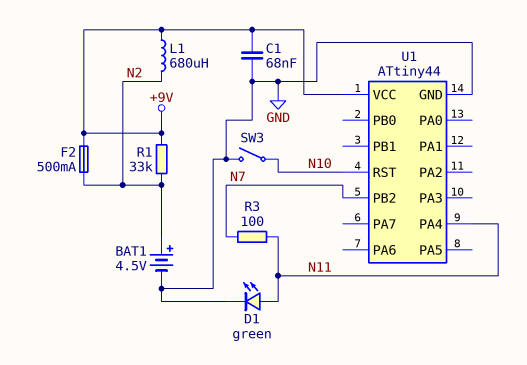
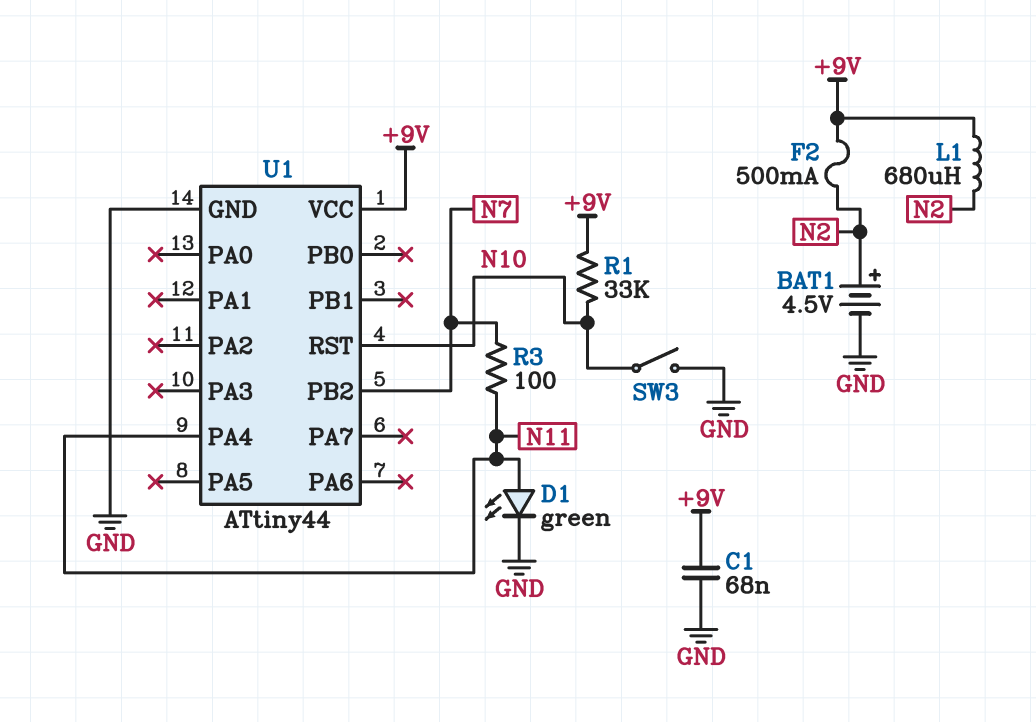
R1: 33k (+9V, N2) -> 33k (+9V, N10)

